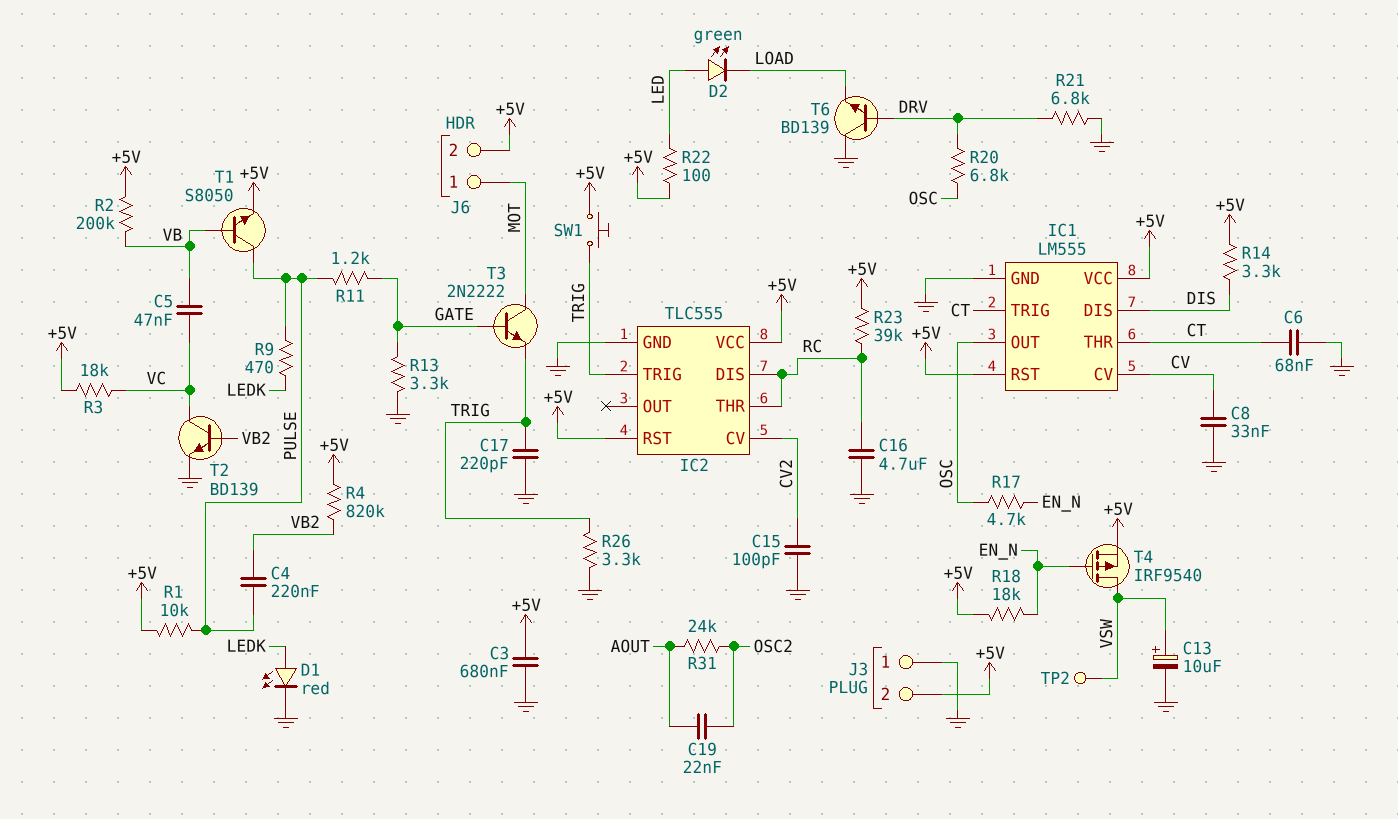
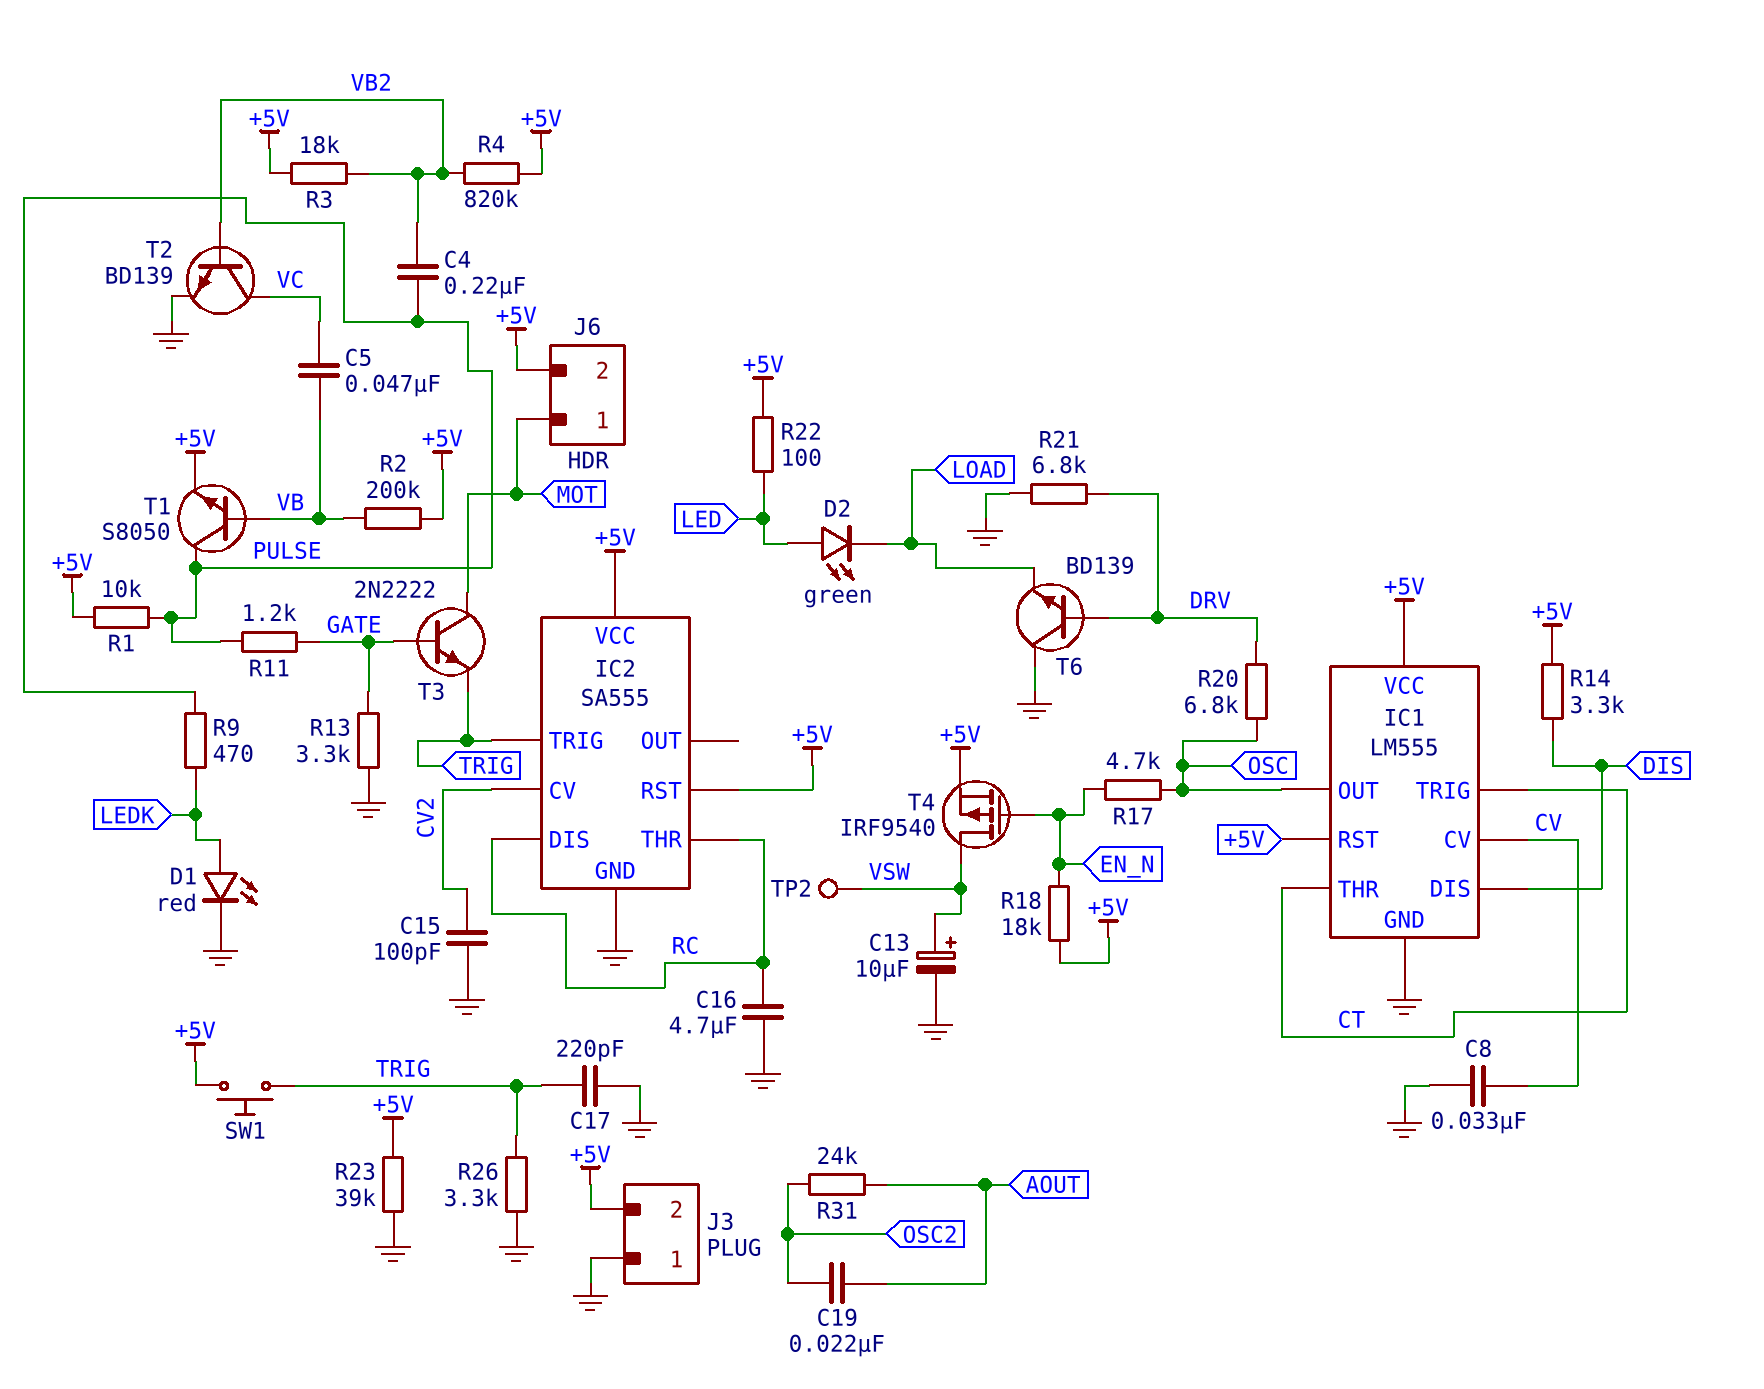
C3: 680nF (+5V, GND) -> none
C6: 68nF (CT, GND) -> none
IC2: TLC555 -> SA555
R3: 18k (+5V, VC) -> 18k (+5V, VB2)
R23: 39k (+5V, RC) -> 39k (+5V, GND)

